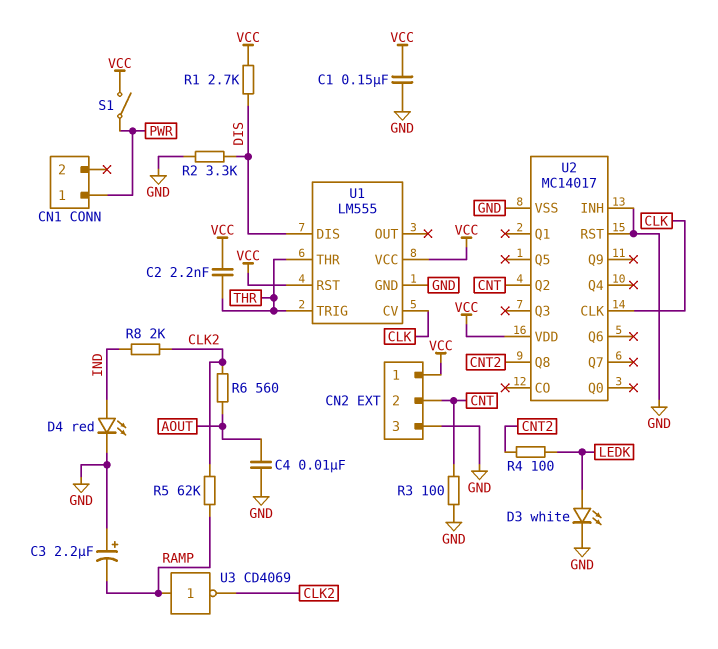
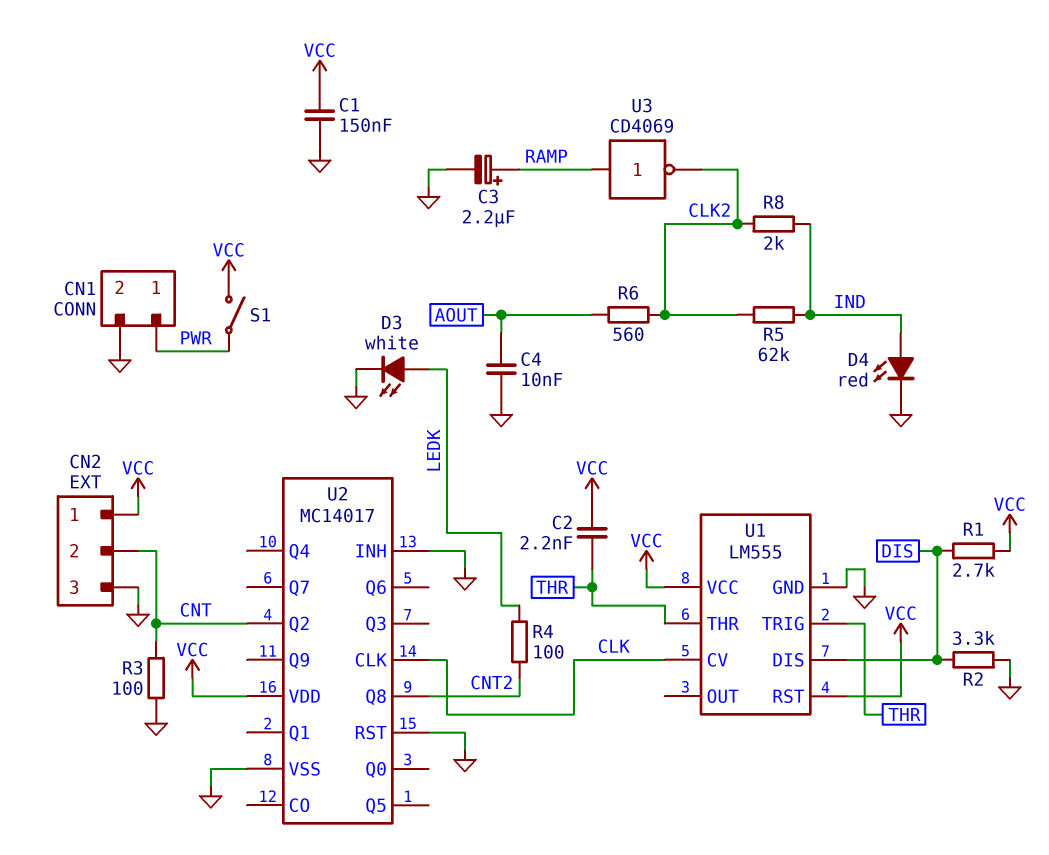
C3: 2.2uF (plus GND, minus RAMP) -> 2.2uF (plus RAMP, minus GND)
CN1 pin 2: none -> GND
R5: 62k (CLK2, RAMP) -> 62k (CLK2, IND)

